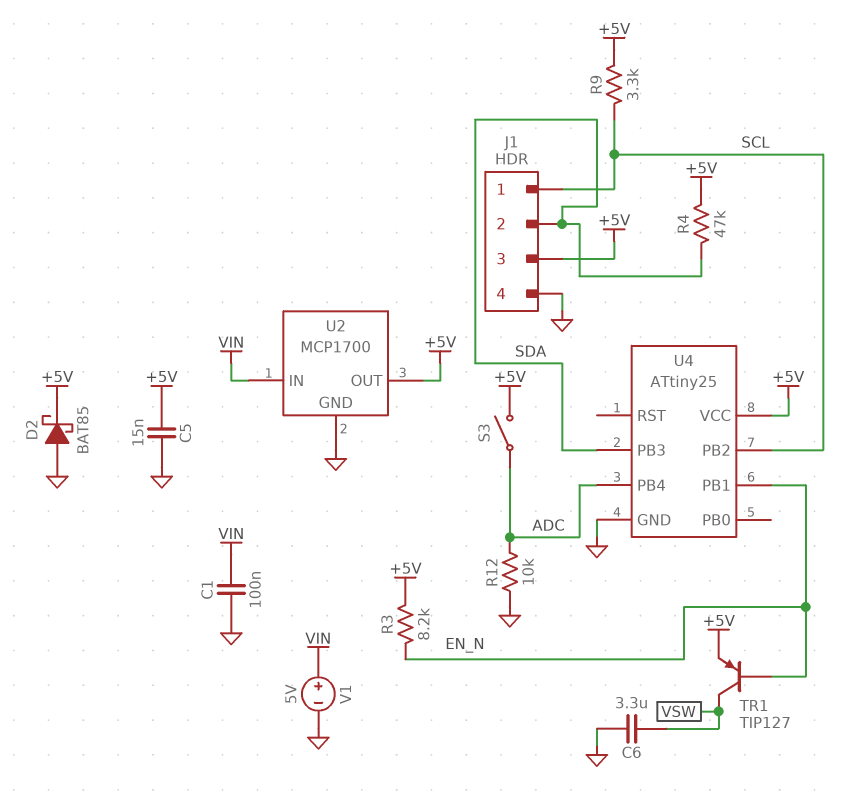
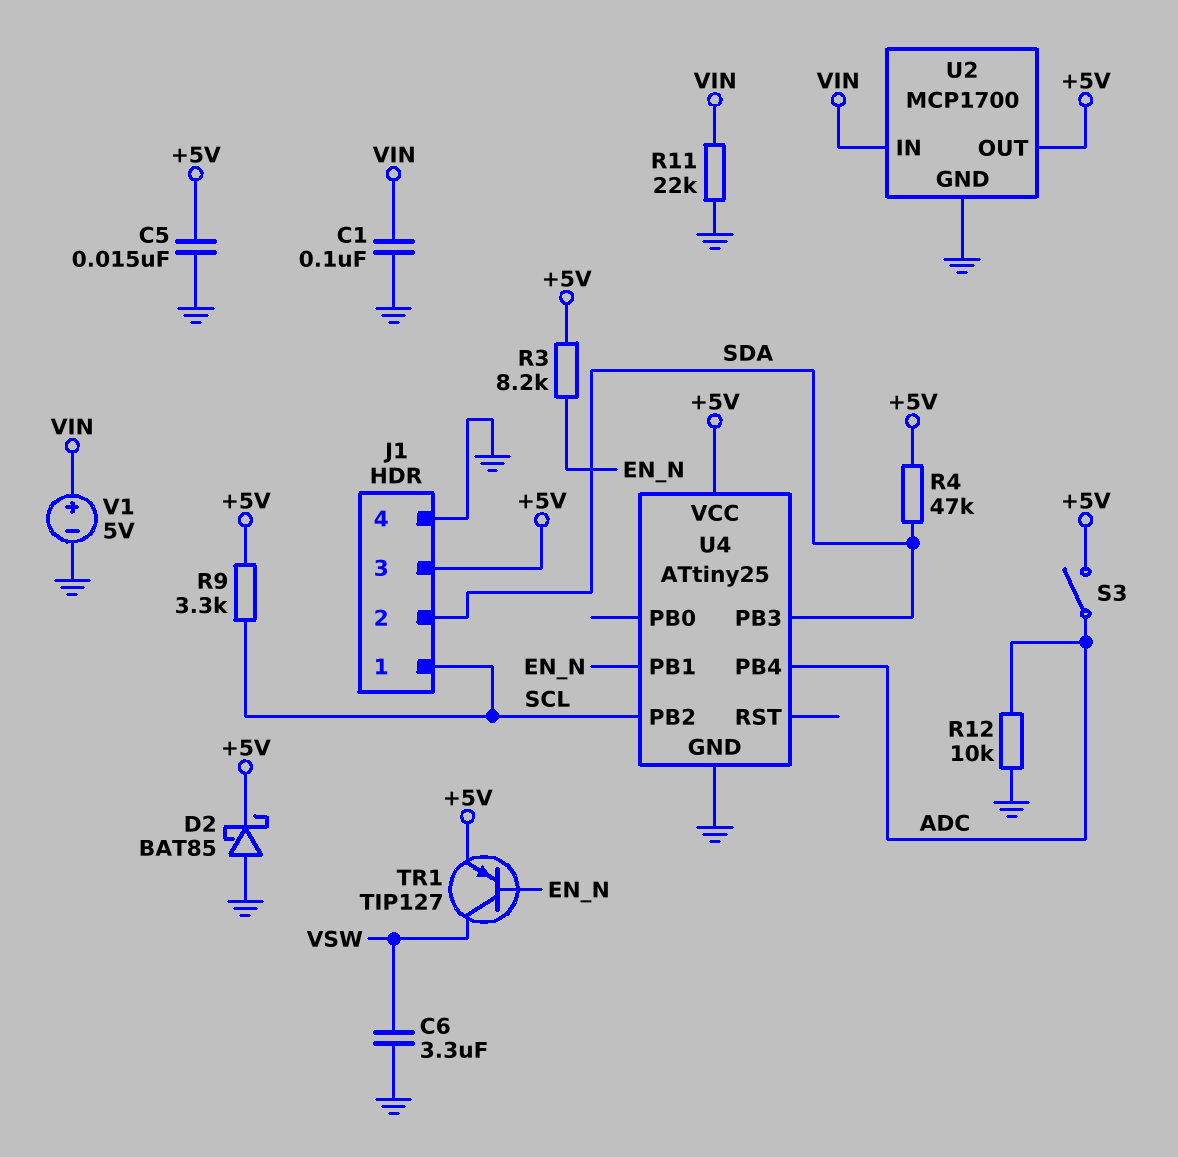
R11: none -> 22k (GND, VIN)

